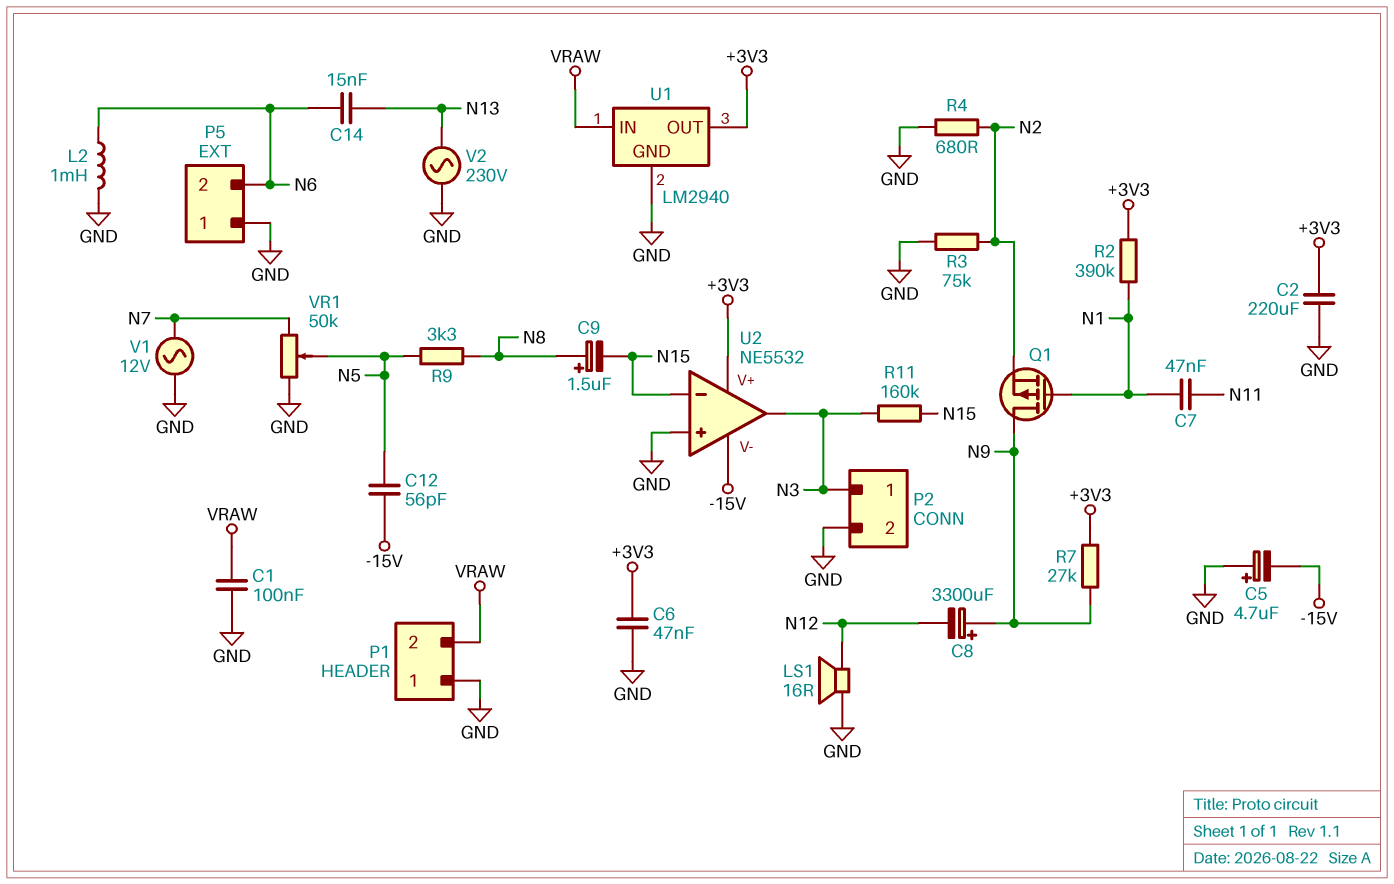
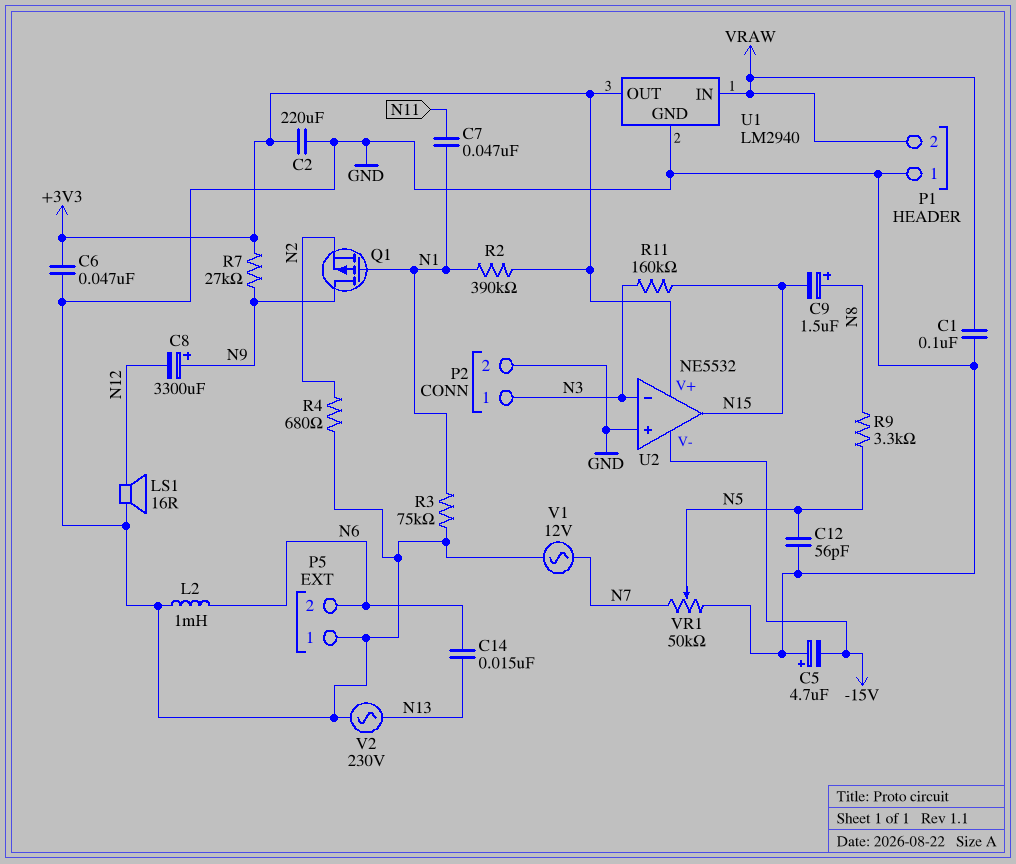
C12: 56pF (-15V, N5) -> 56pF (GND, N5)
R3: 75k (GND, N2) -> 75k (GND, N1)
U2 pin in-: N15 -> N3
U2 pin out: N3 -> N15

